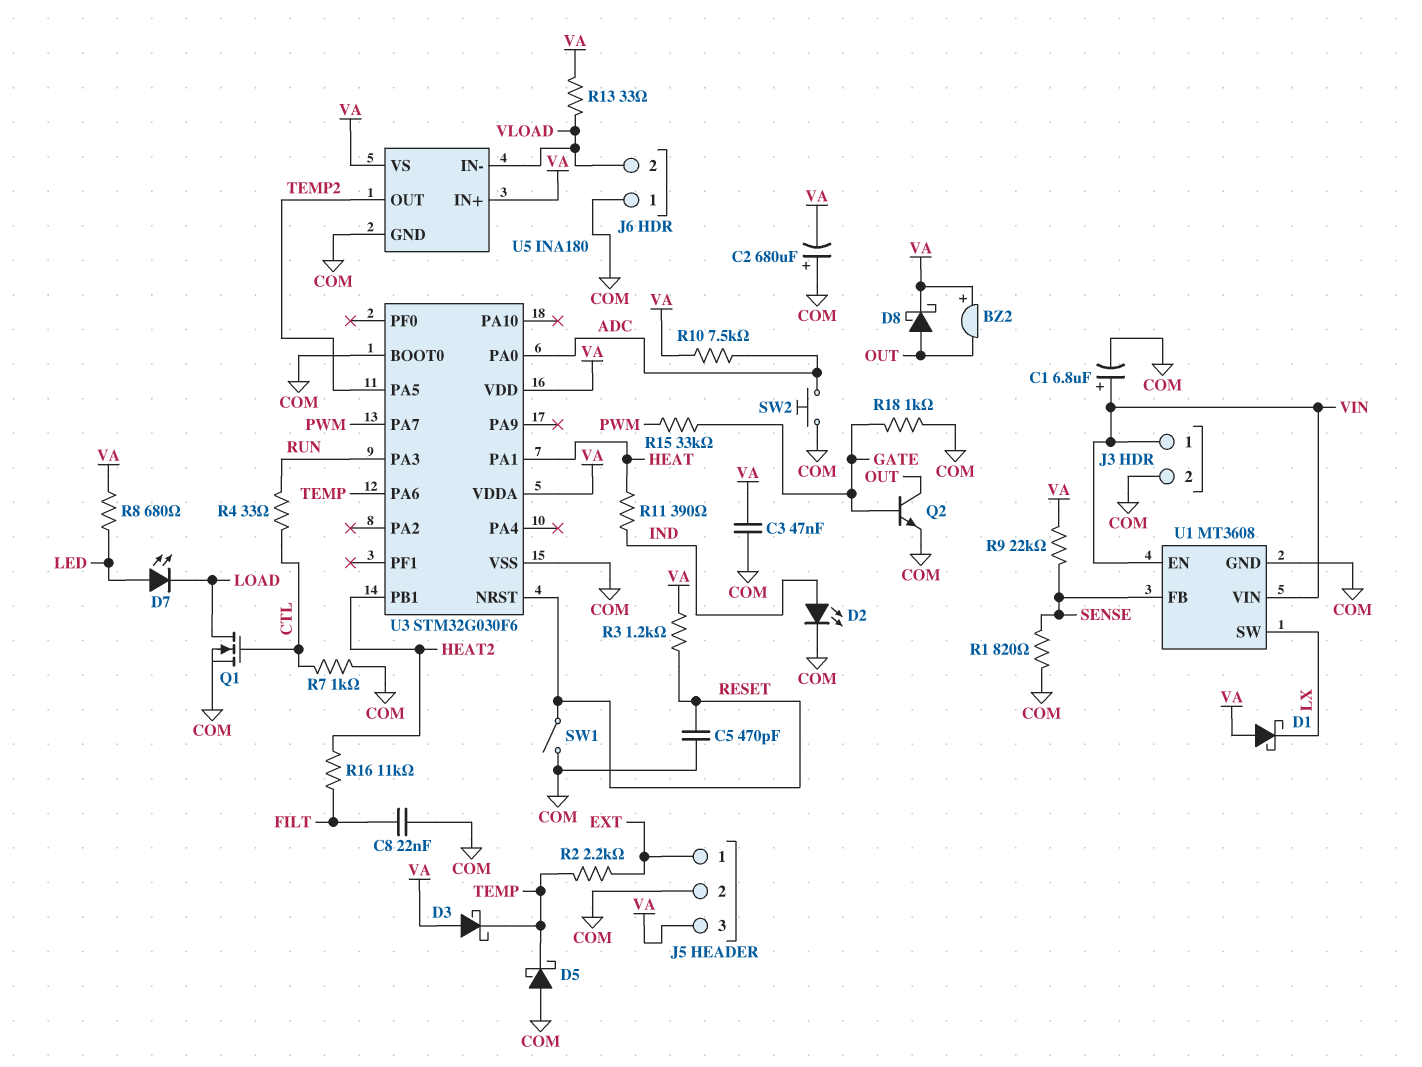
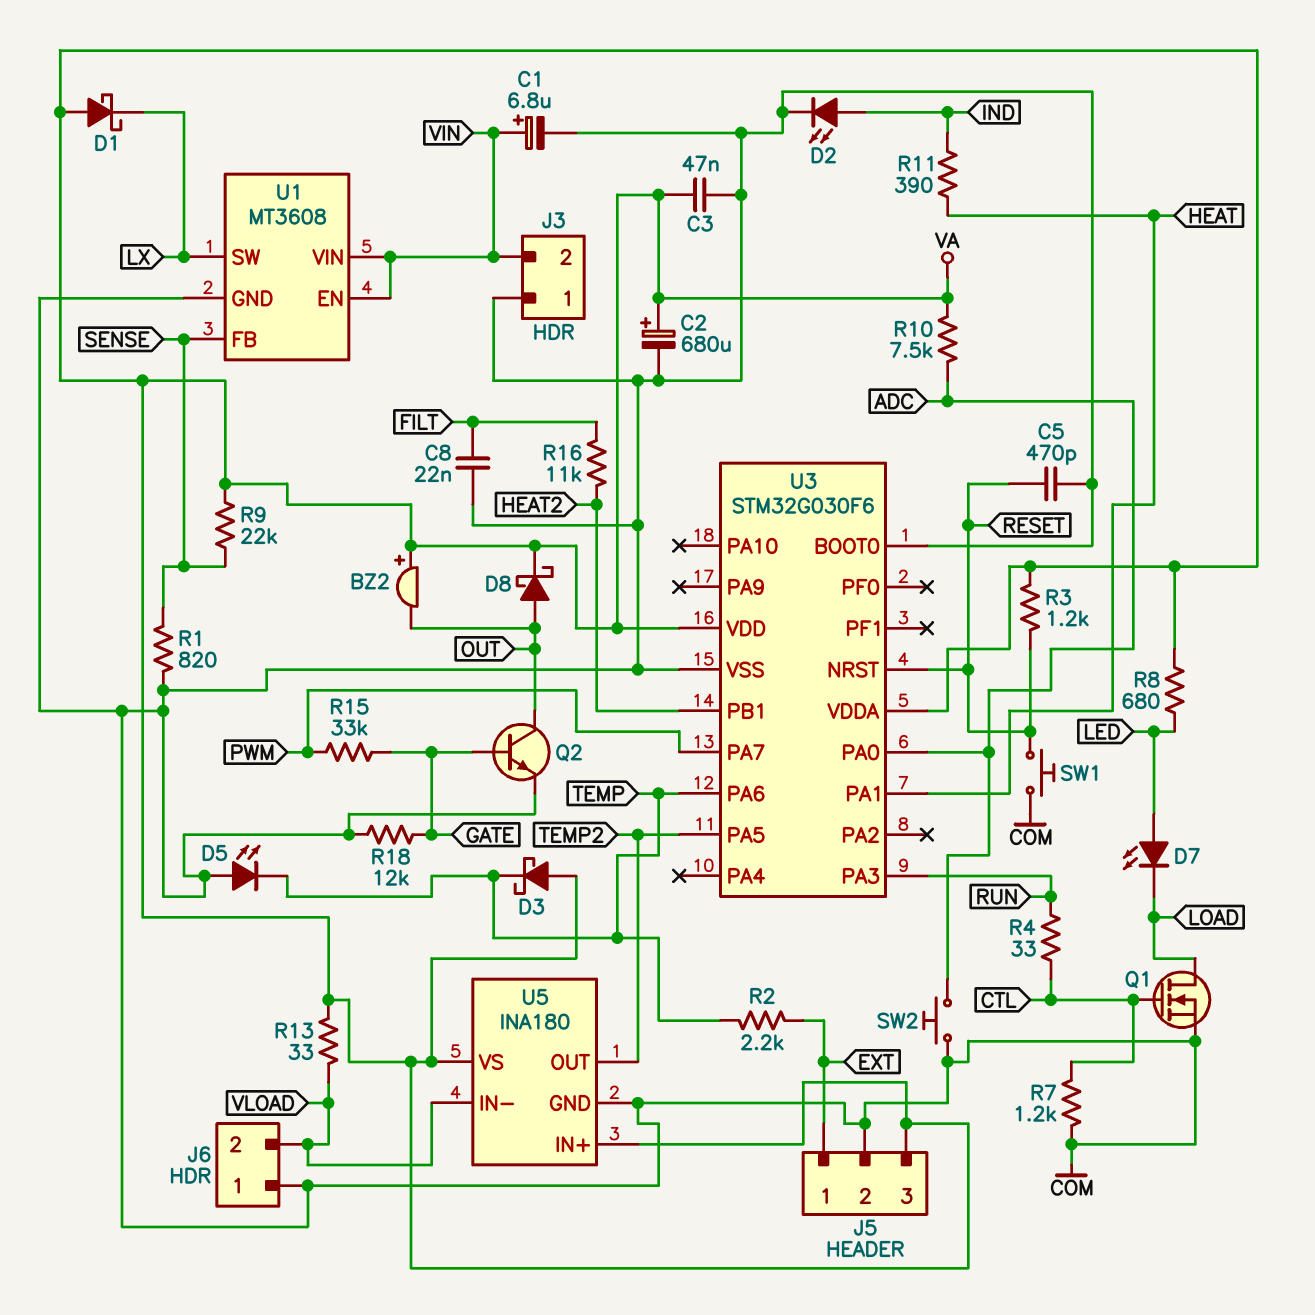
C2: 680uF (plus COM, minus VA) -> 680uF (plus VA, minus COM)
D5: schottky (A COM, K TEMP) -> LED (A COM, K TEMP)
J3 pin 1: VIN -> COM
J3 pin 2: COM -> VIN
R7: 1k (COM, CTL) -> 1.2k (COM, CTL)
R18: 1k (COM, GATE) -> 12k (COM, GATE)
SW1: switch (COM, RESET) -> button (COM, RESET)

